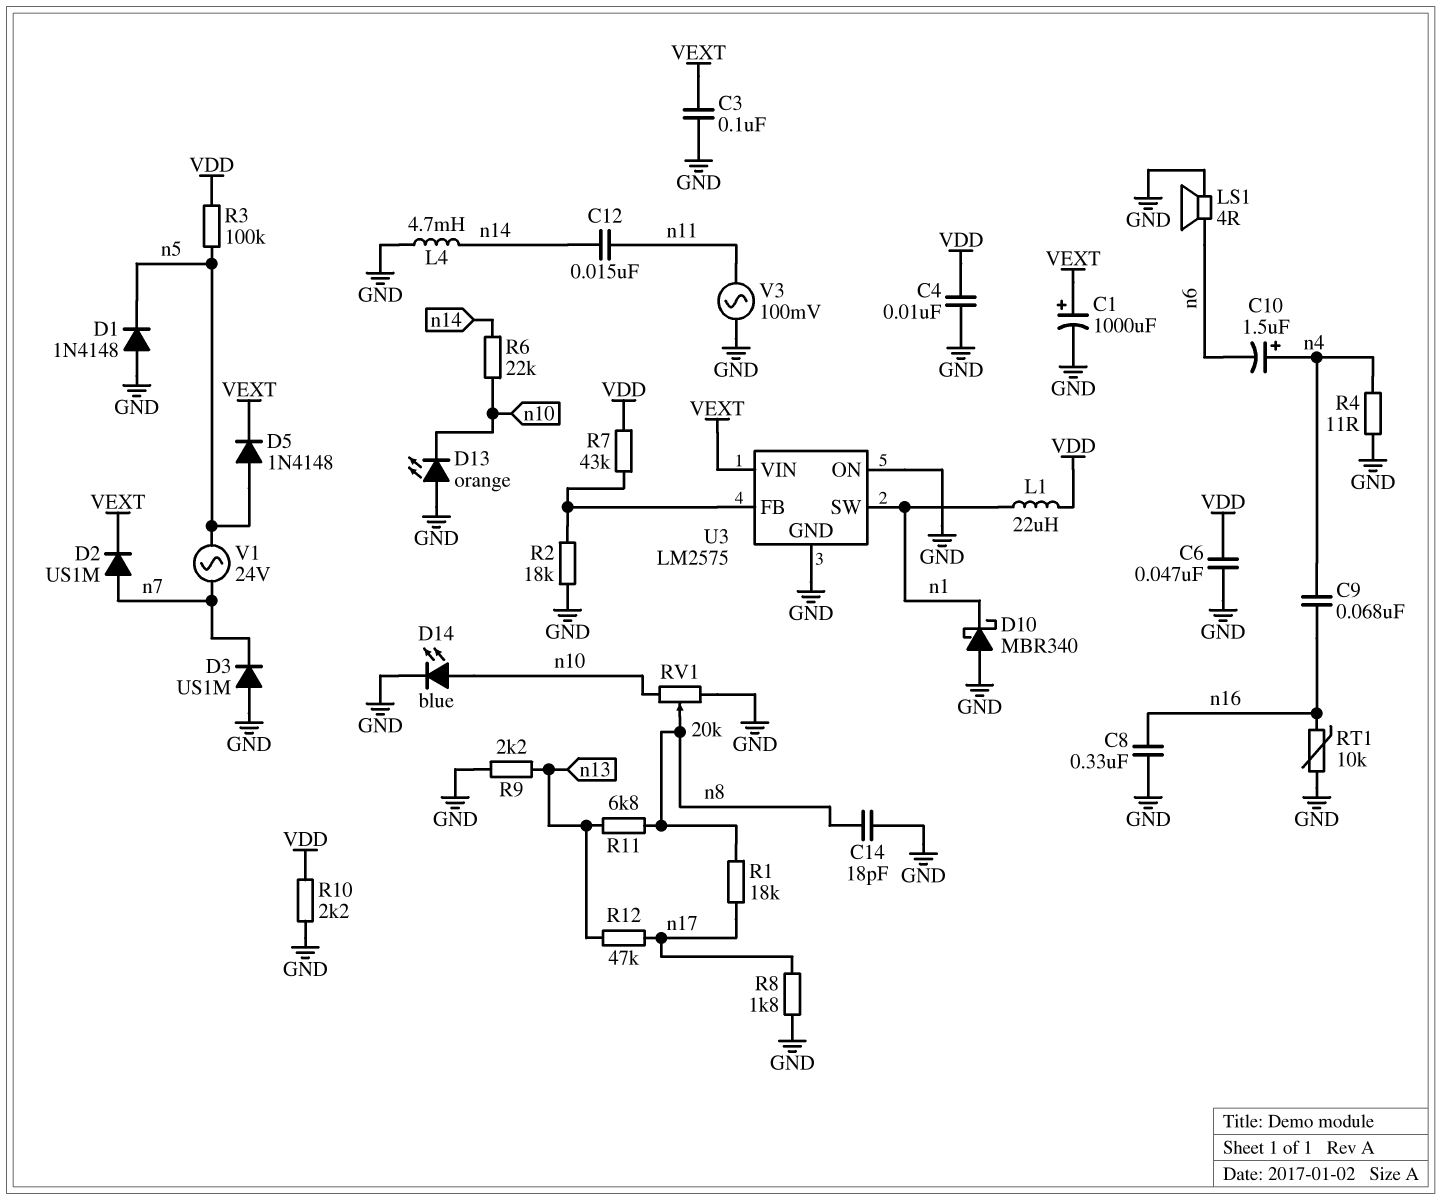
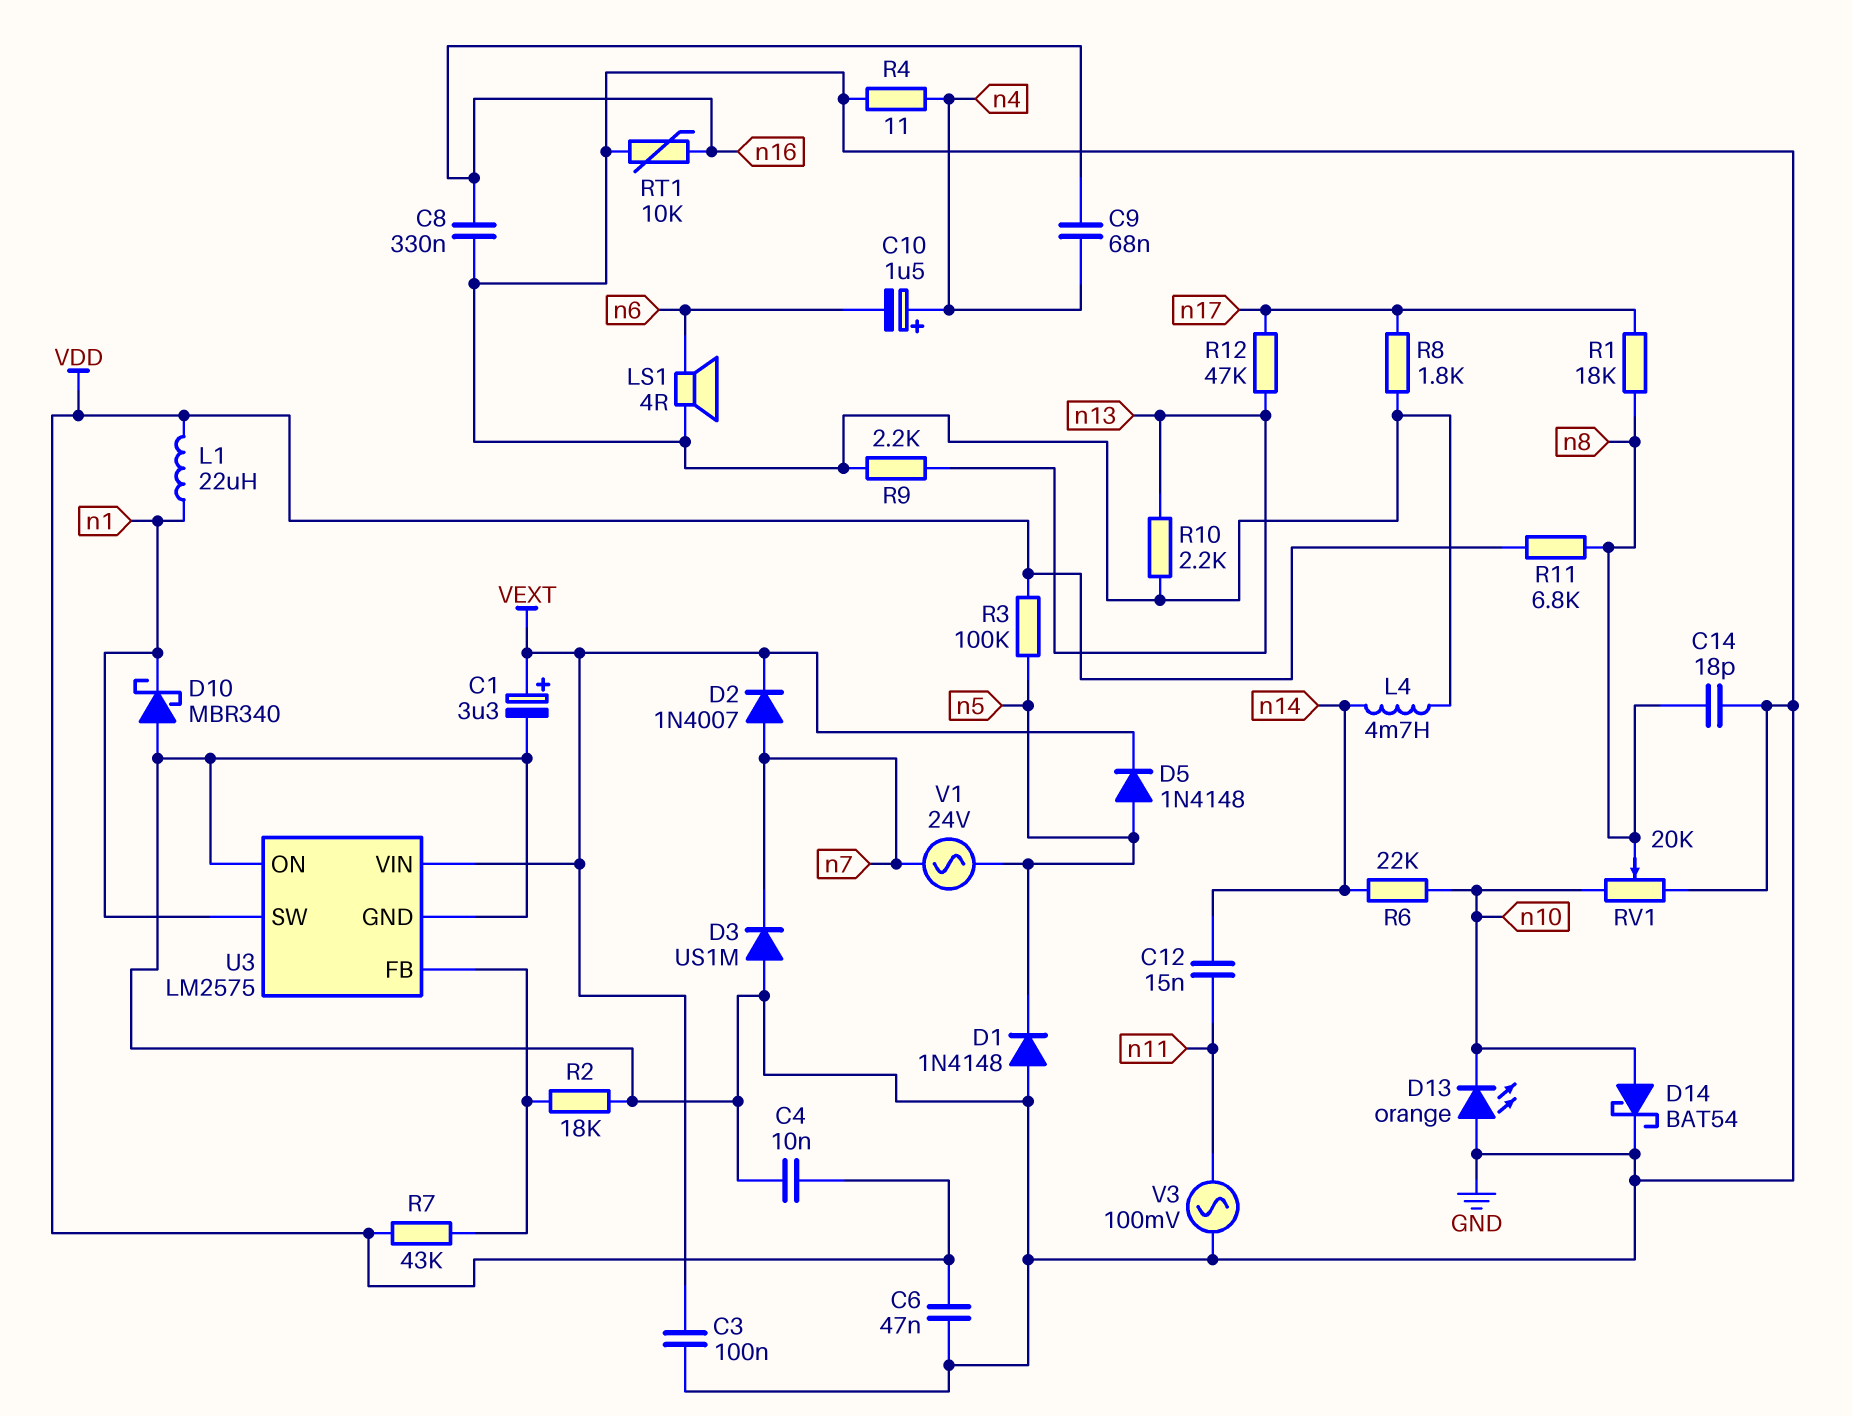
C1: 1000uF (plus VEXT, minus GND) -> 3.3uF (plus VEXT, minus GND)
D2: diode US1M (A n7, K VEXT) -> diode 1N4007 (A n7, K VEXT)
D14: LED blue (A n10, K GND) -> schottky BAT54 (A n10, K GND)
R10: 2.2k (GND, VDD) -> 2.2k (GND, n13)
R11: 6.8k (n8, n13) -> 6.8k (VDD, n8)

